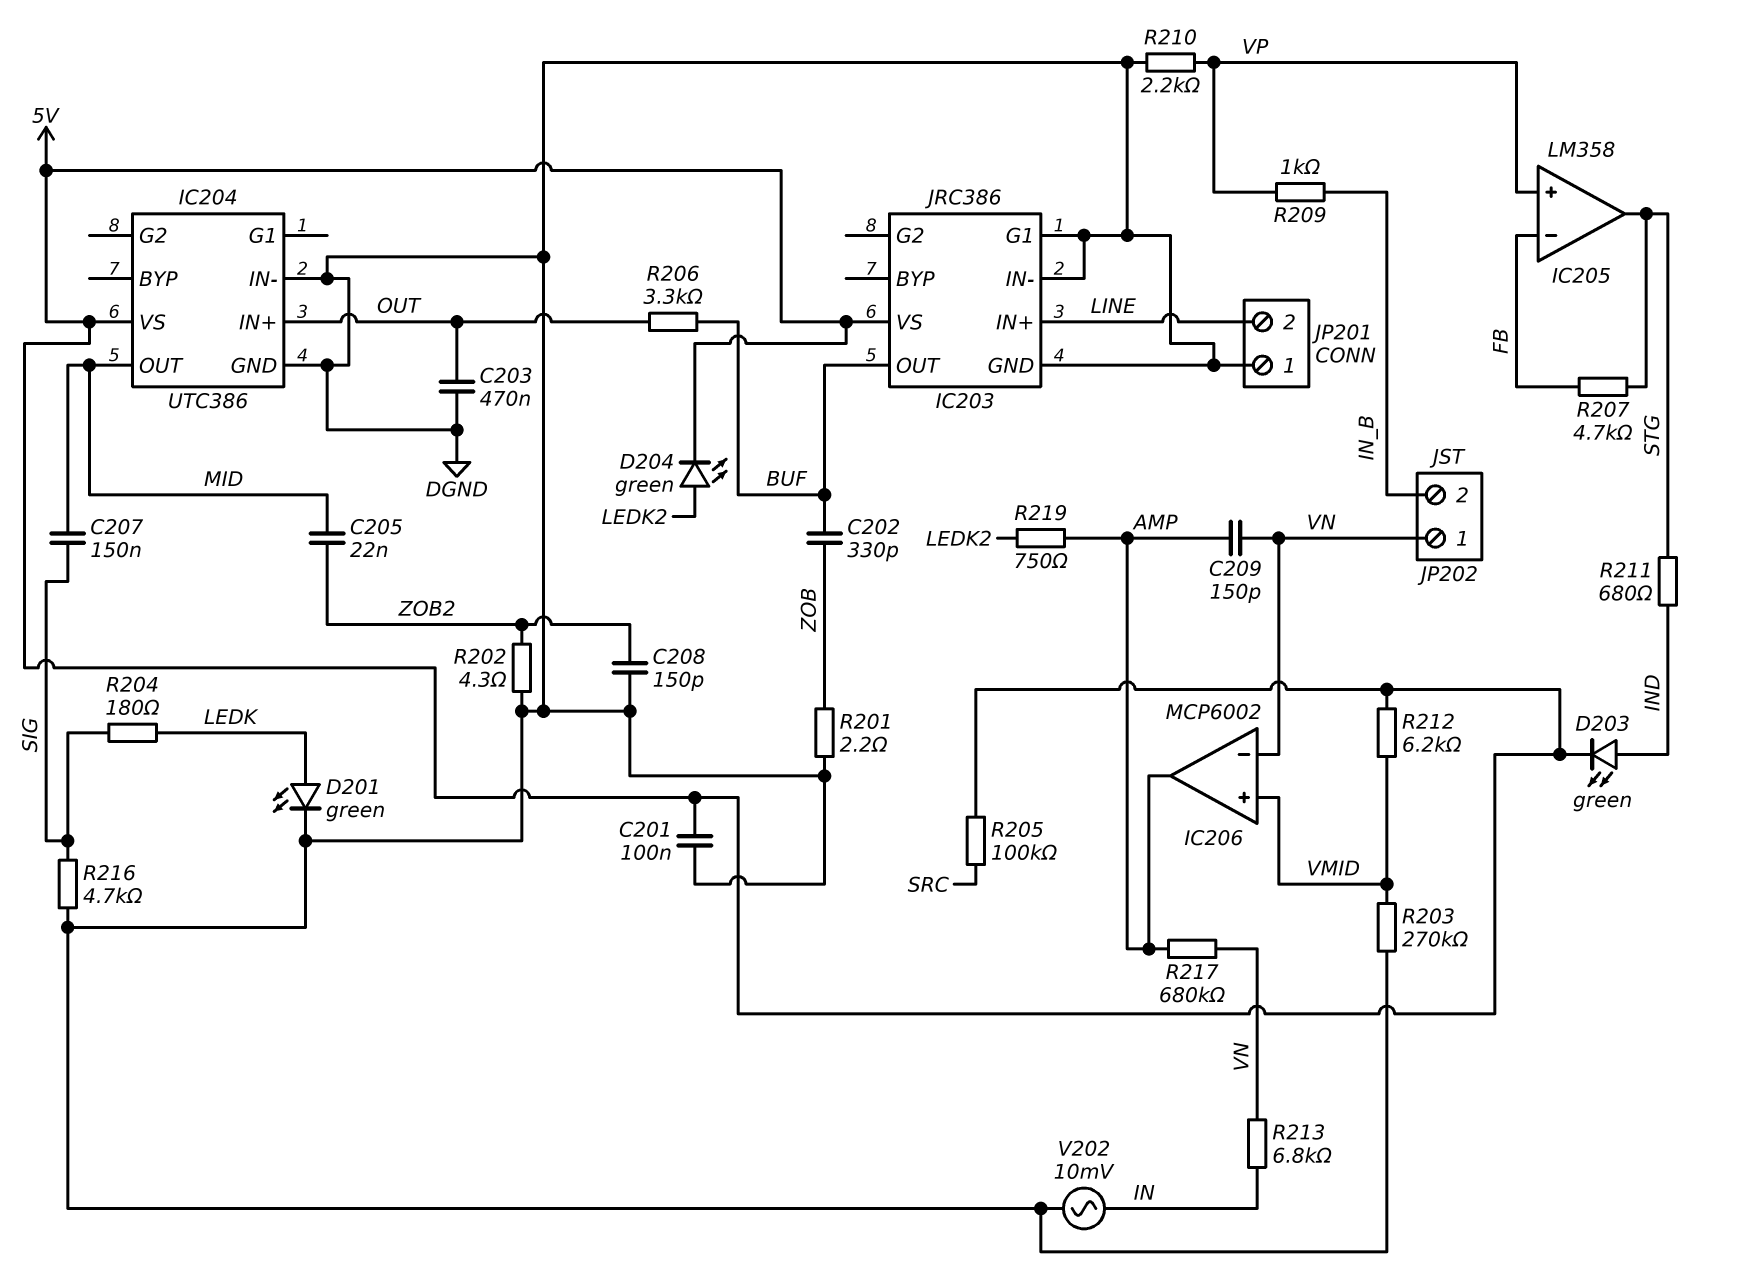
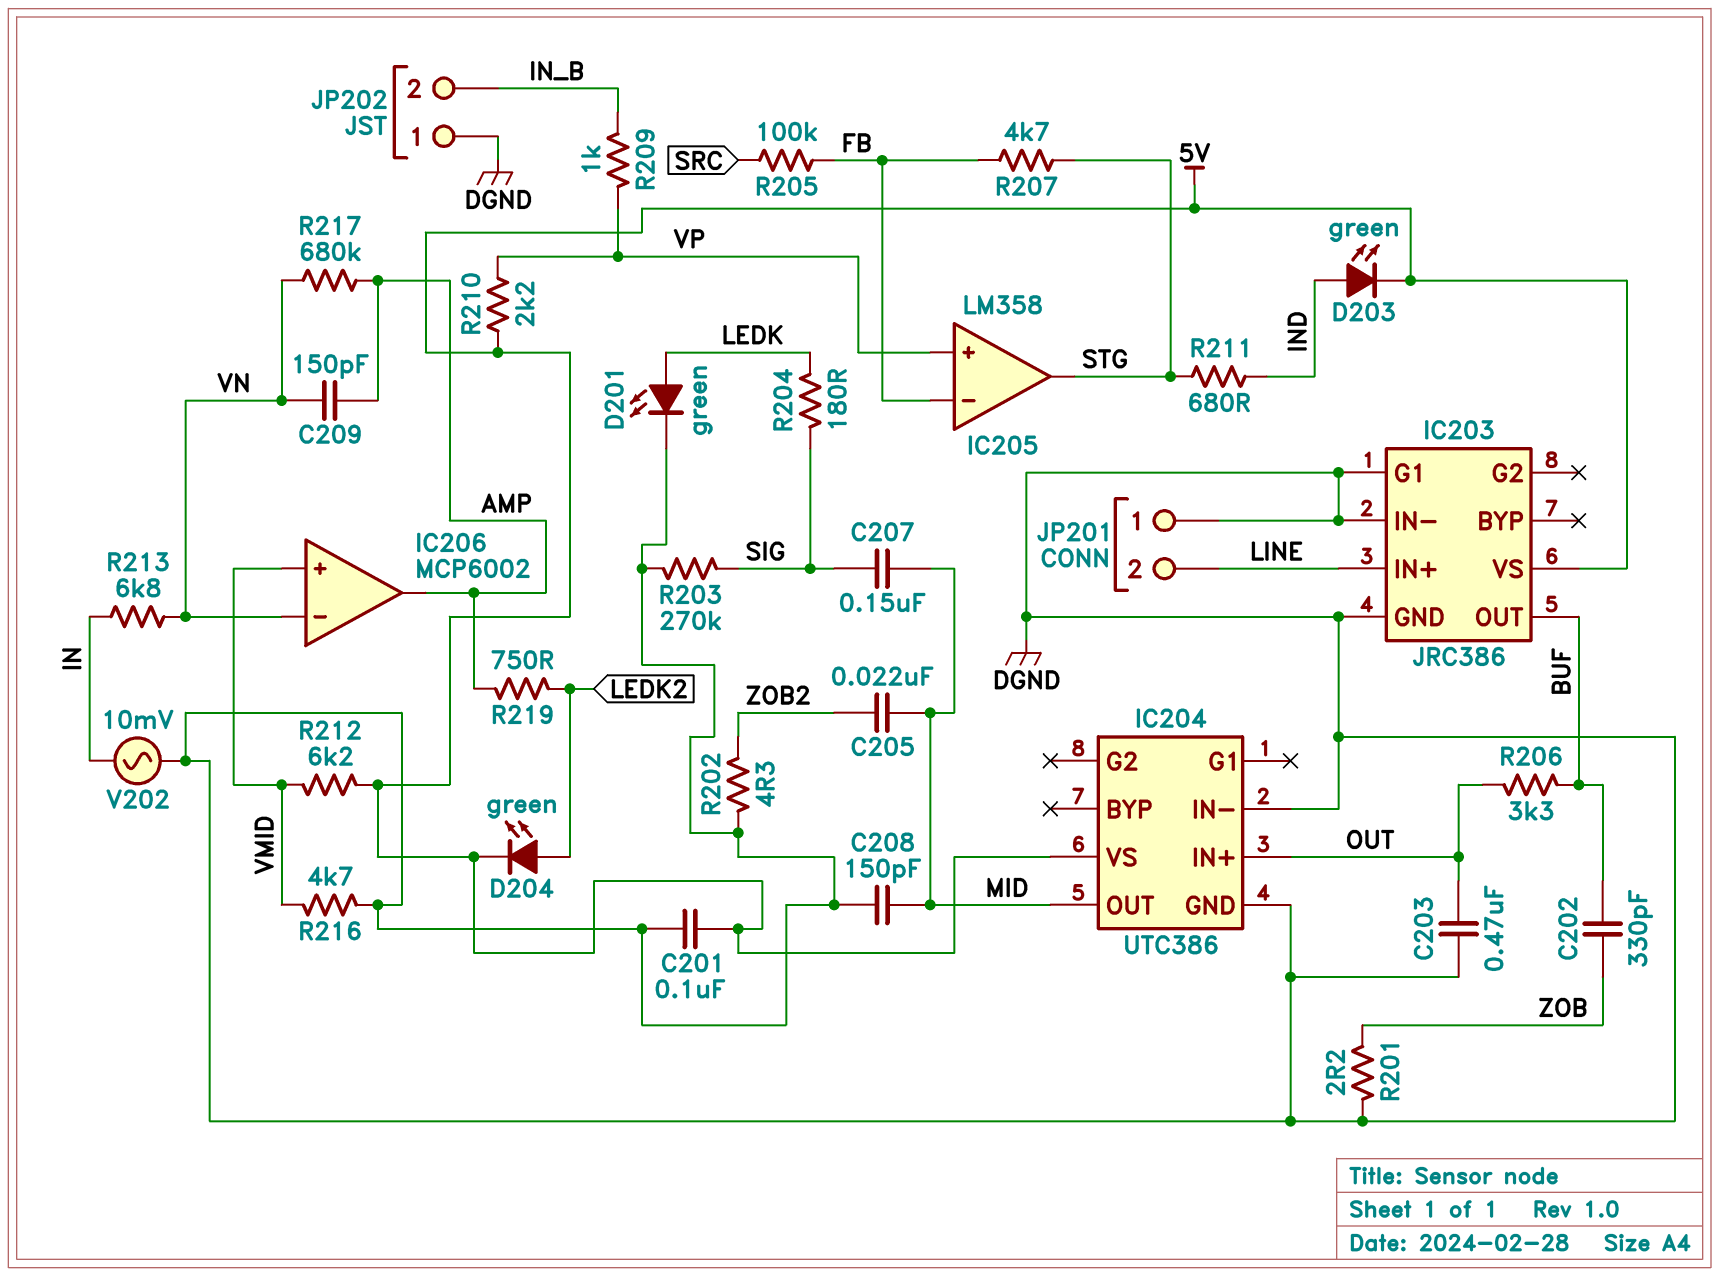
C208: 150pF (DGND, ZOB2) -> 150pF (DGND, MID)
JP202 pin 1: VN -> DGND
R203: 270k (DGND, VMID) -> 270k (DGND, SIG)
R205: 100k (5V, SRC) -> 100k (FB, SRC)
R210: 2.2k (DGND, VP) -> 2.2k (5V, VP)
R216: 4.7k (DGND, SIG) -> 4.7k (DGND, VMID)

